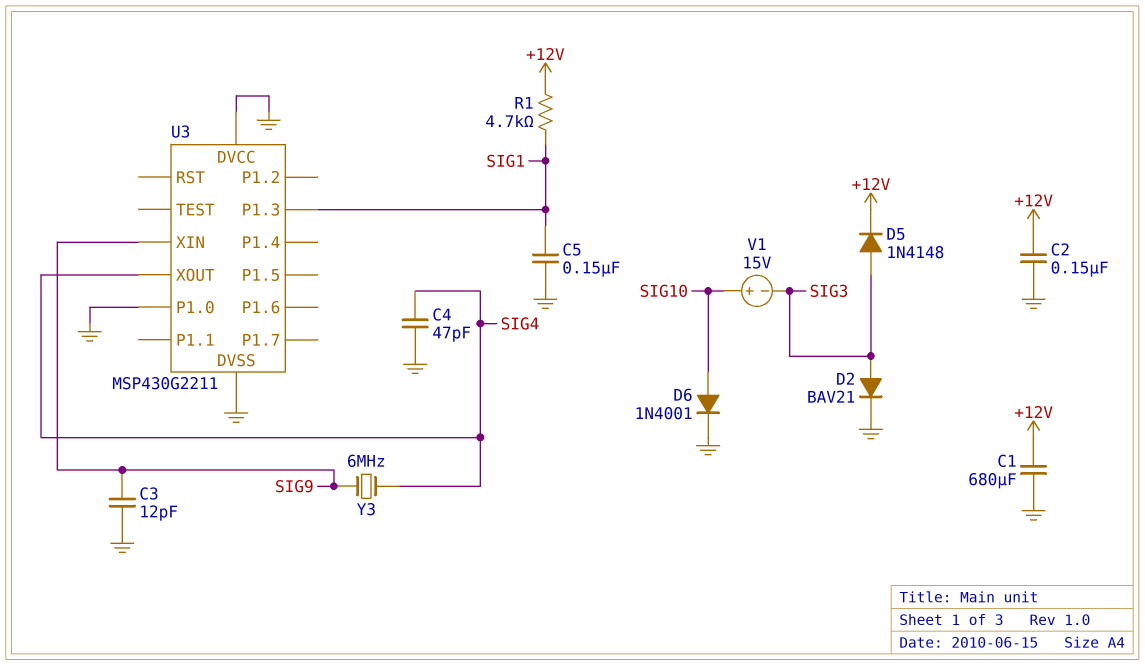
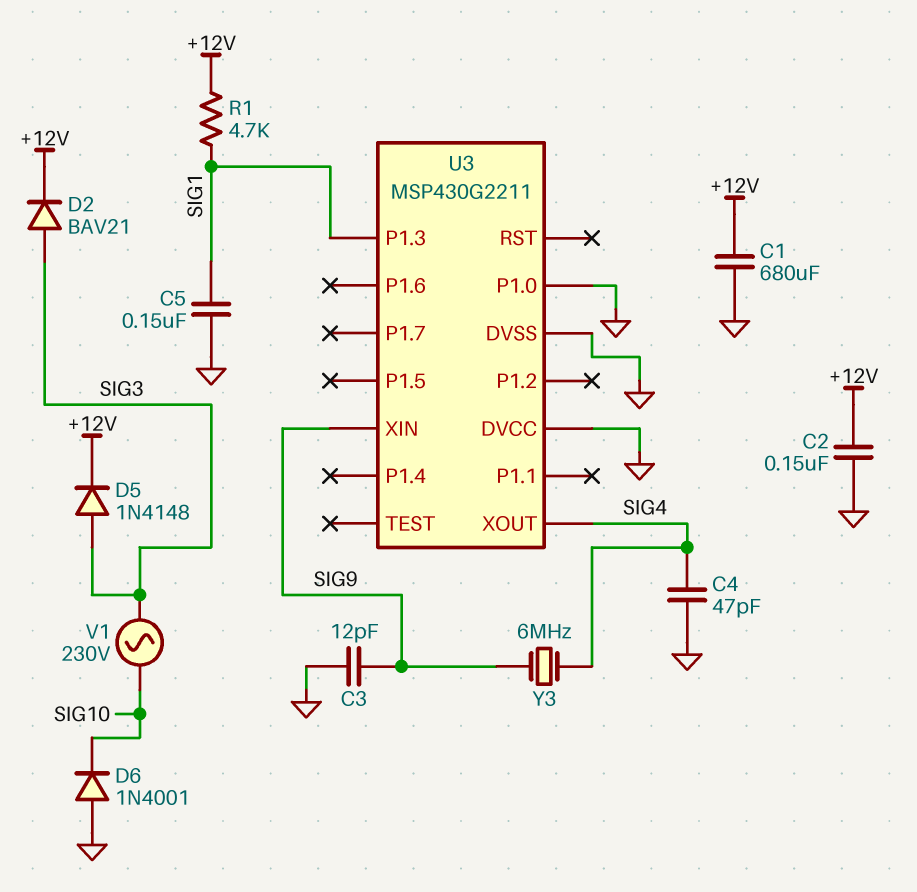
D2: diode BAV21 (A SIG3, K GND) -> diode BAV21 (A SIG3, K +12V)
D6: diode 1N4001 (A SIG10, K GND) -> diode 1N4001 (A GND, K SIG10)
V1: 15V (plus SIG10, minus SIG3) -> AC 230V (SIG3, SIG10)

